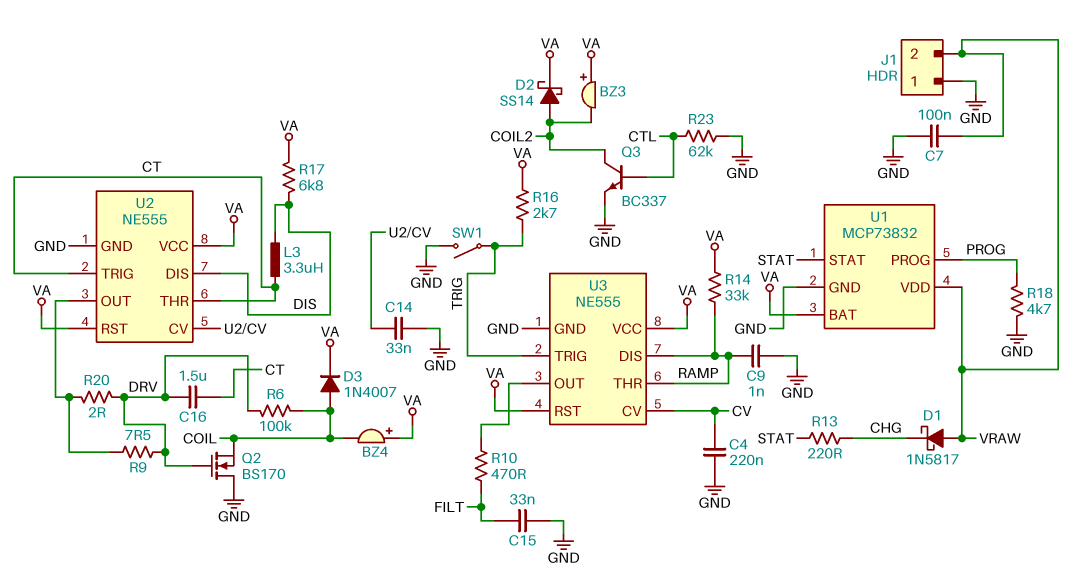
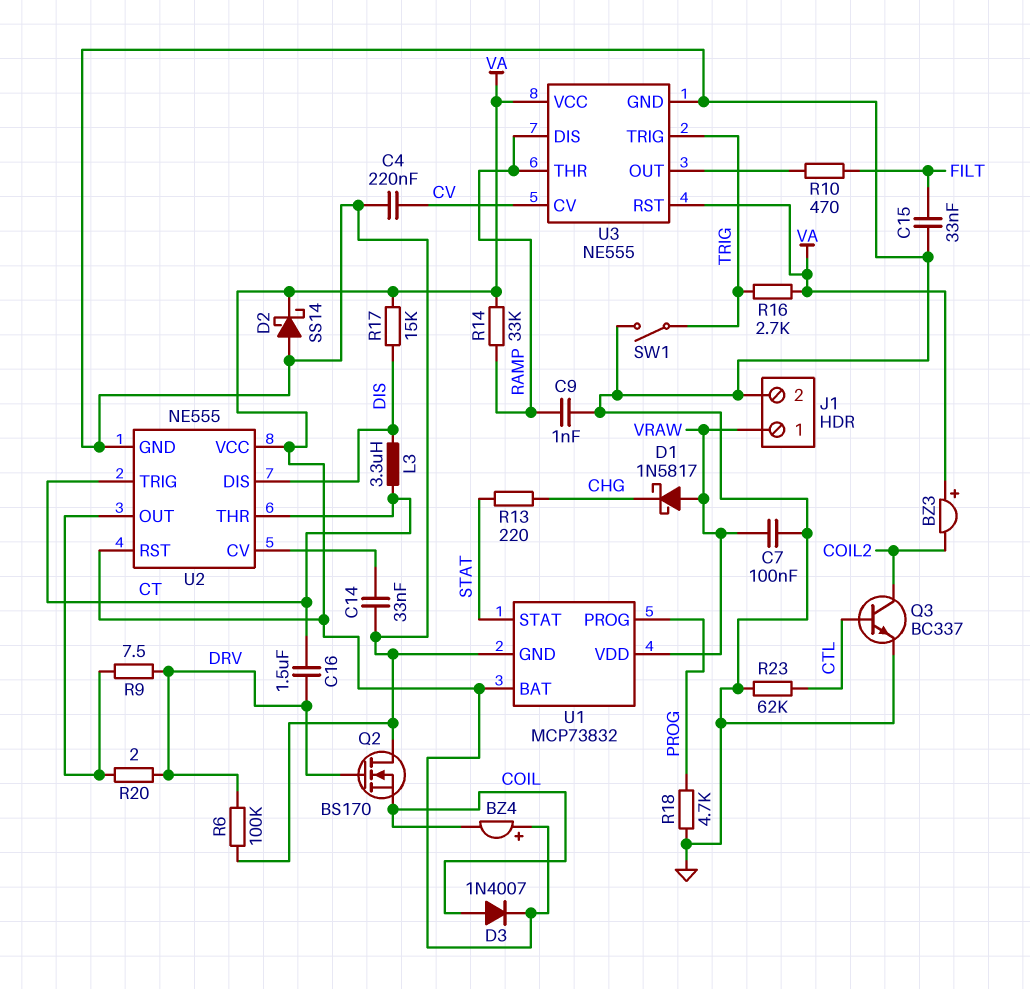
D2: schottky SS14 (A COIL2, K VA) -> schottky SS14 (A GND, K VA)
J1 pin 1: GND -> VRAW
J1 pin 2: VRAW -> GND
R6: 100k (COIL, DRV) -> 100k (DRV, GND)
R17: 6.8k (DIS, VA) -> 15k (DIS, VA)

